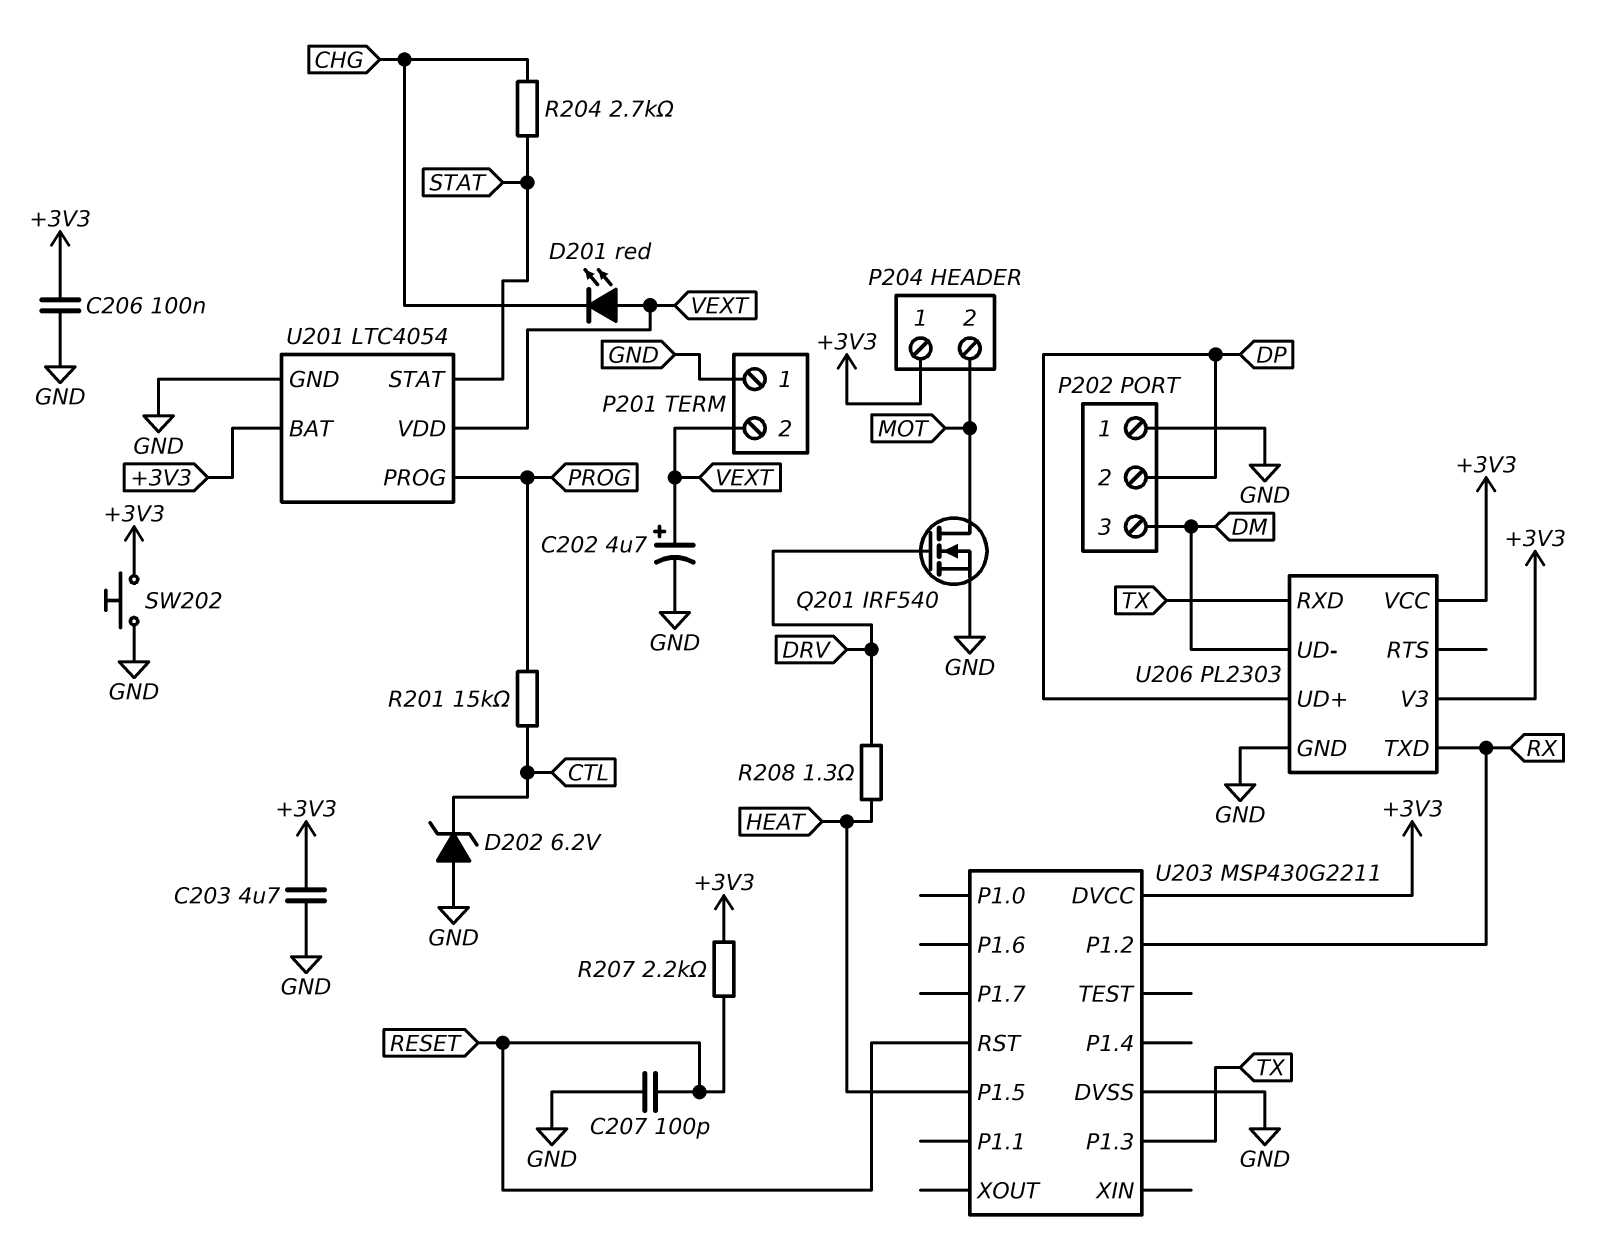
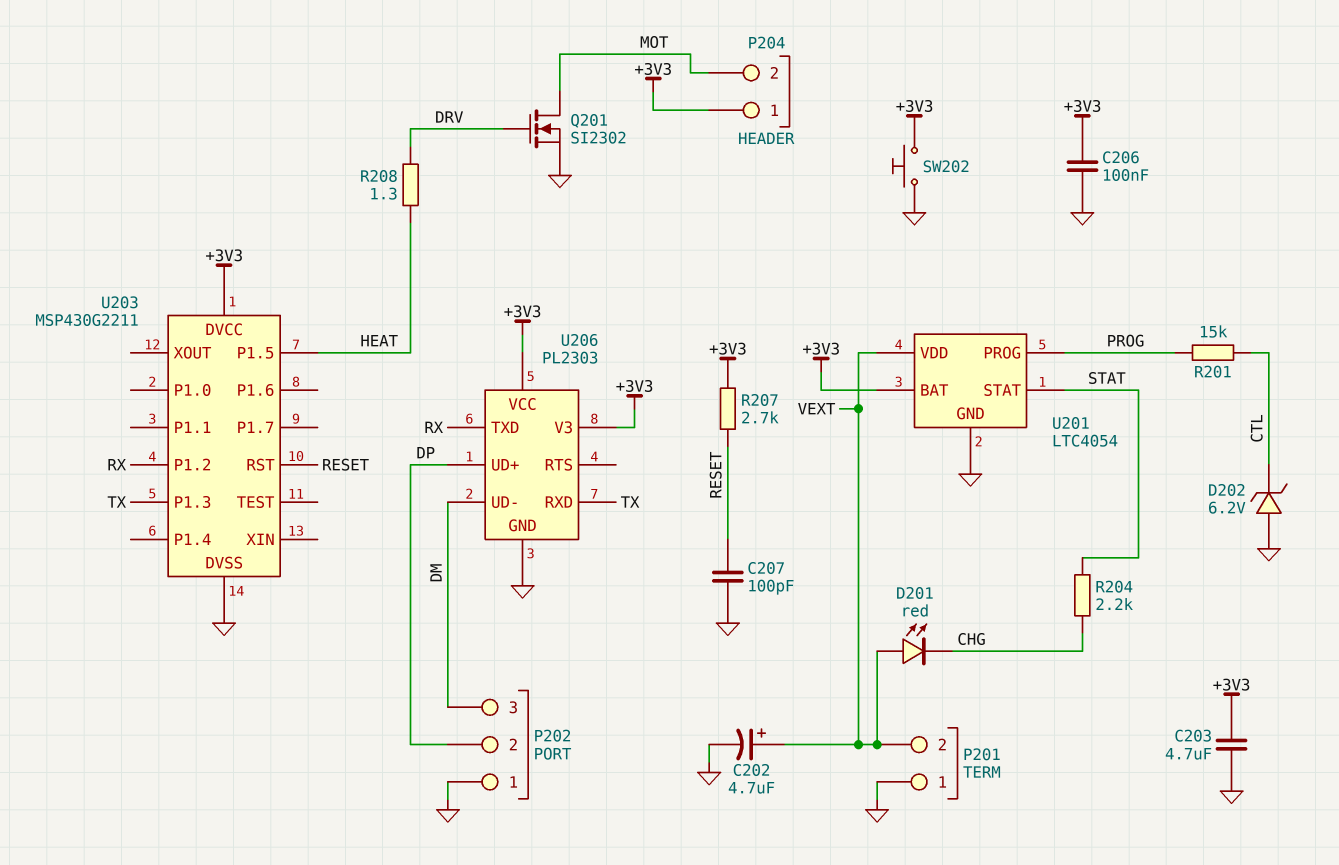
Q201: NMOS IRF540 (G DRV, D MOT, S GND) -> NMOS SI2302 (G DRV, D MOT, S GND)
R204: 2.7k (CHG, STAT) -> 2.2k (CHG, STAT)
R207: 2.2k (+3V3, RESET) -> 2.7k (+3V3, RESET)

